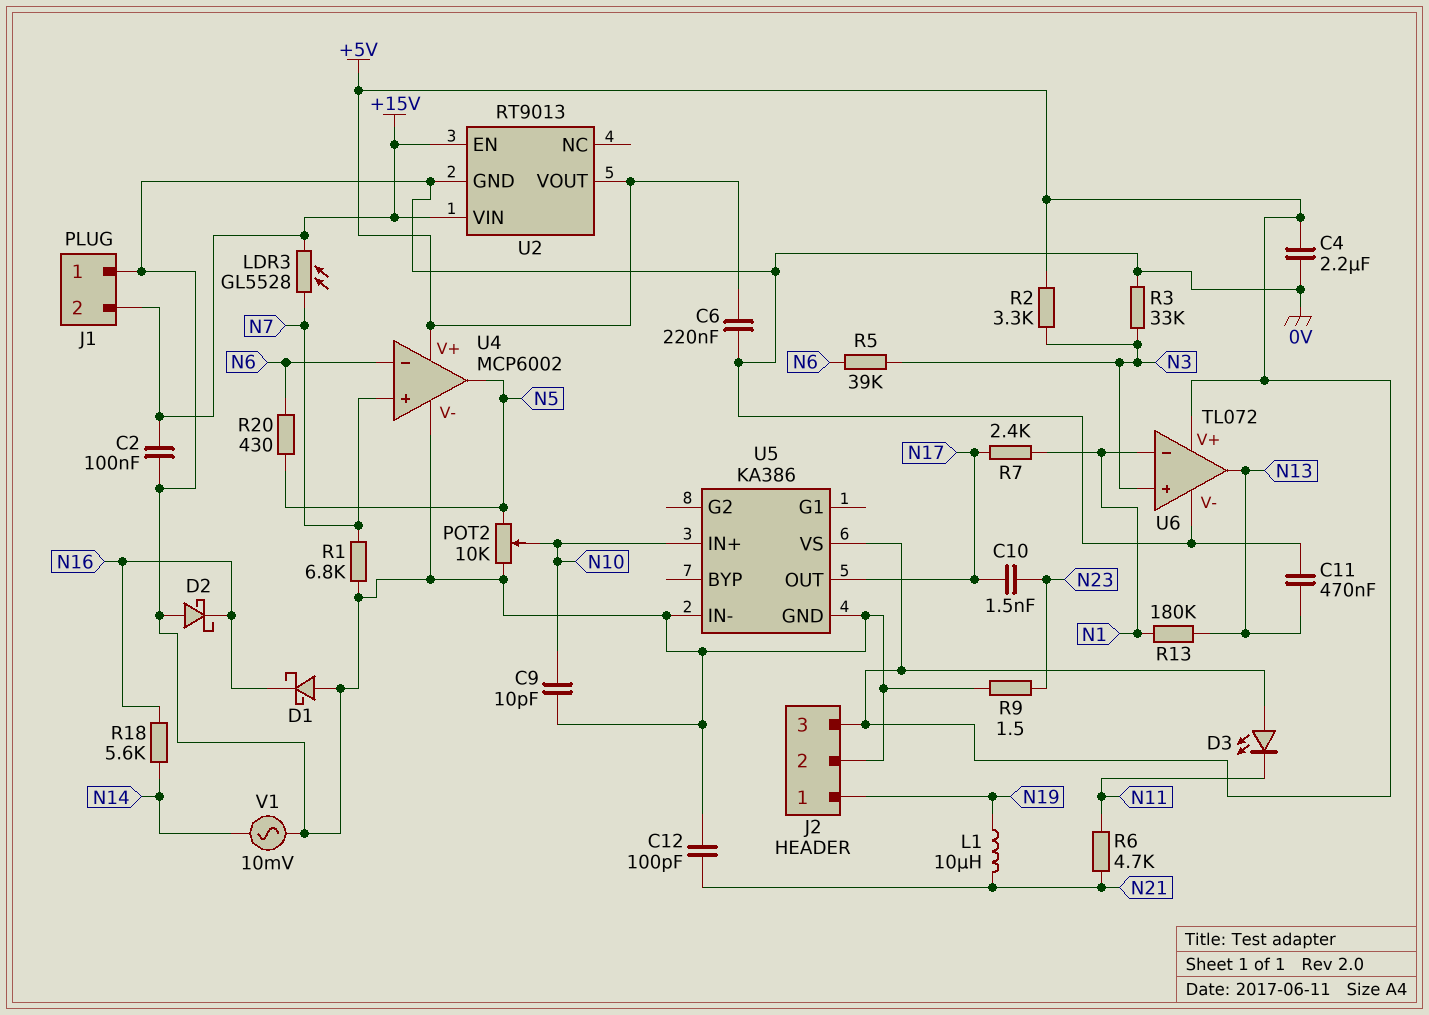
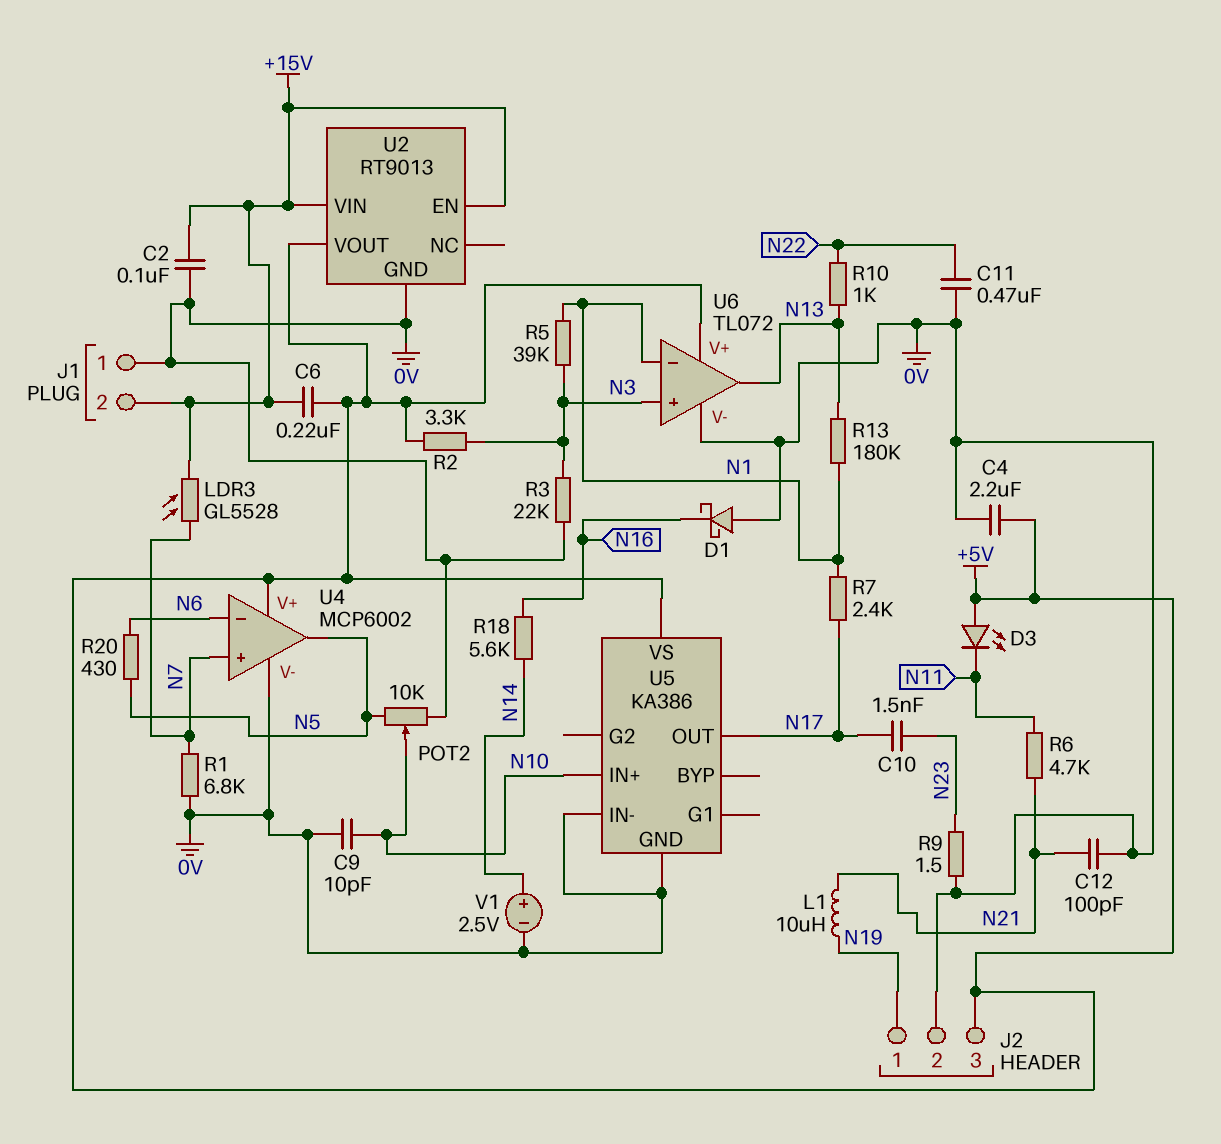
C6: 220nF (+5V, 0V) -> 220nF (+5V, +15V)
C11: 470nF (0V, N13) -> 470nF (0V, N22)
D2: schottky (A 0V, K N16) -> none
R3: 33k (0V, N3) -> 22k (0V, N3)
R5: 39k (N3, N6) -> 39k (N1, N3)
R10: none -> 1k (N13, N22)
V1: AC 10mV (0V, N14) -> 2.5V (plus N14, minus 0V)

